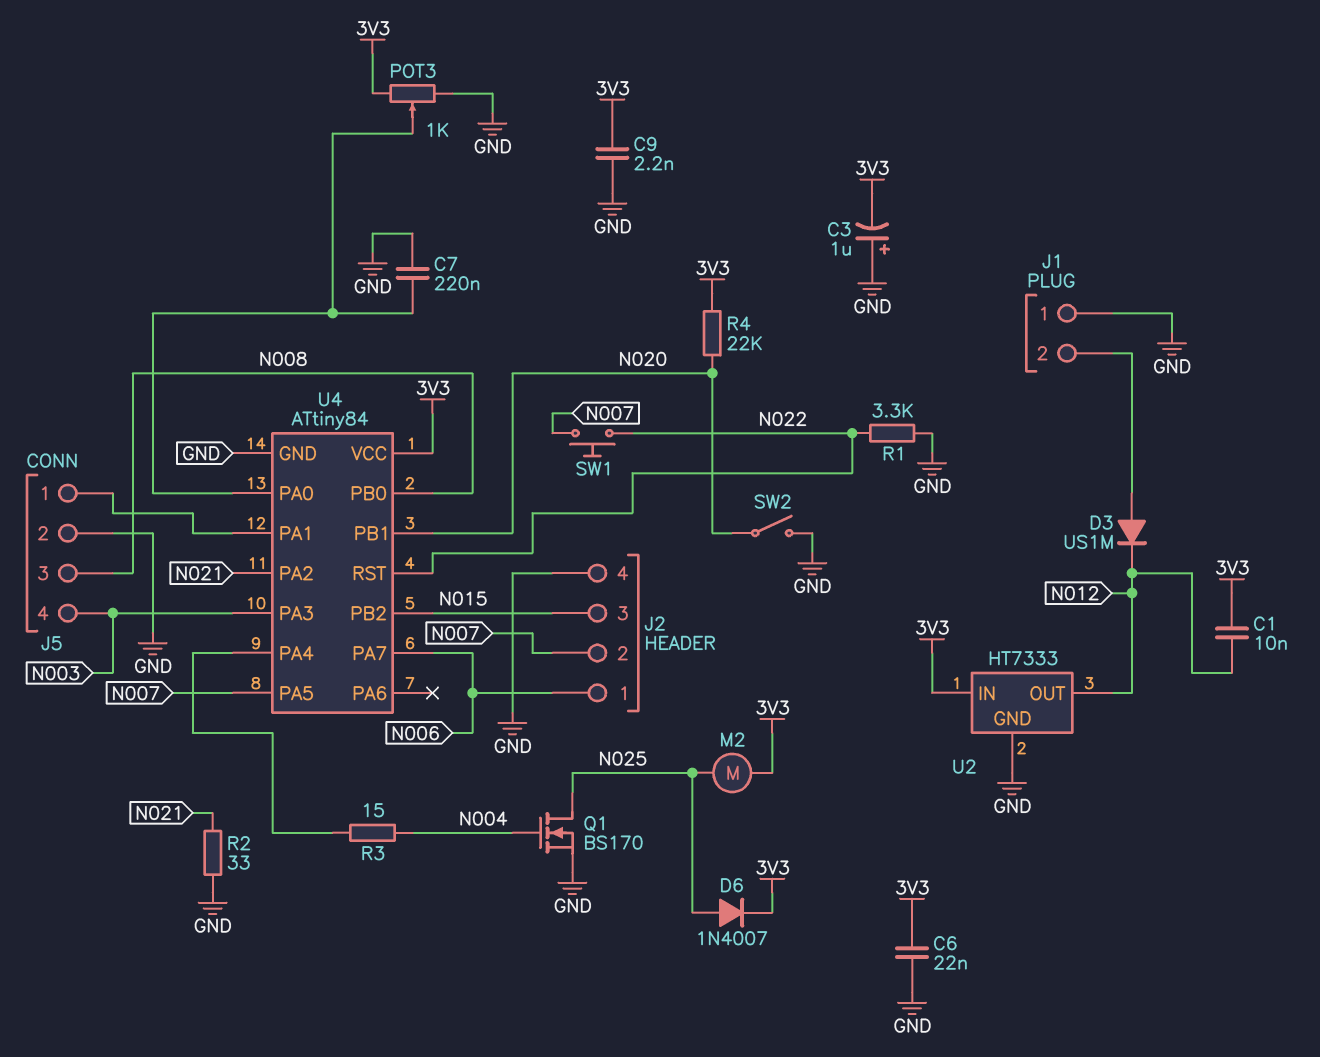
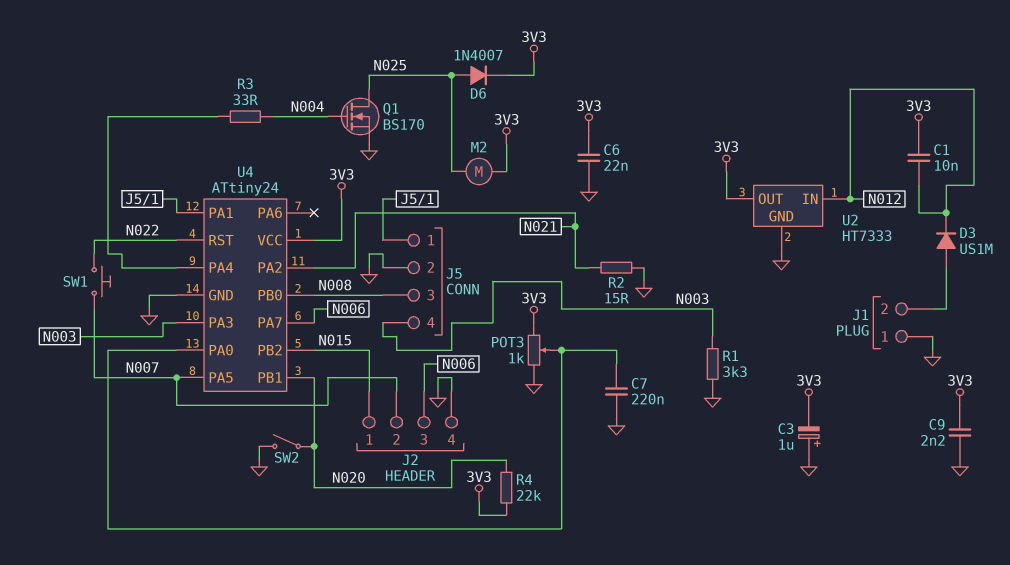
J2 pin 1: N006 -> N015
J2 pin 3: N015 -> N006
R1: 3.3k (GND, N022) -> 3.3k (GND, N003)
R2: 33 (GND, N021) -> 15 (GND, N021)
R3: 15 (N004, U4/PA4) -> 33 (N004, U4/PA4)
U2 pin IN: 3V3 -> N012
U2 pin OUT: N012 -> 3V3
U4: ATtiny84 -> ATtiny24

